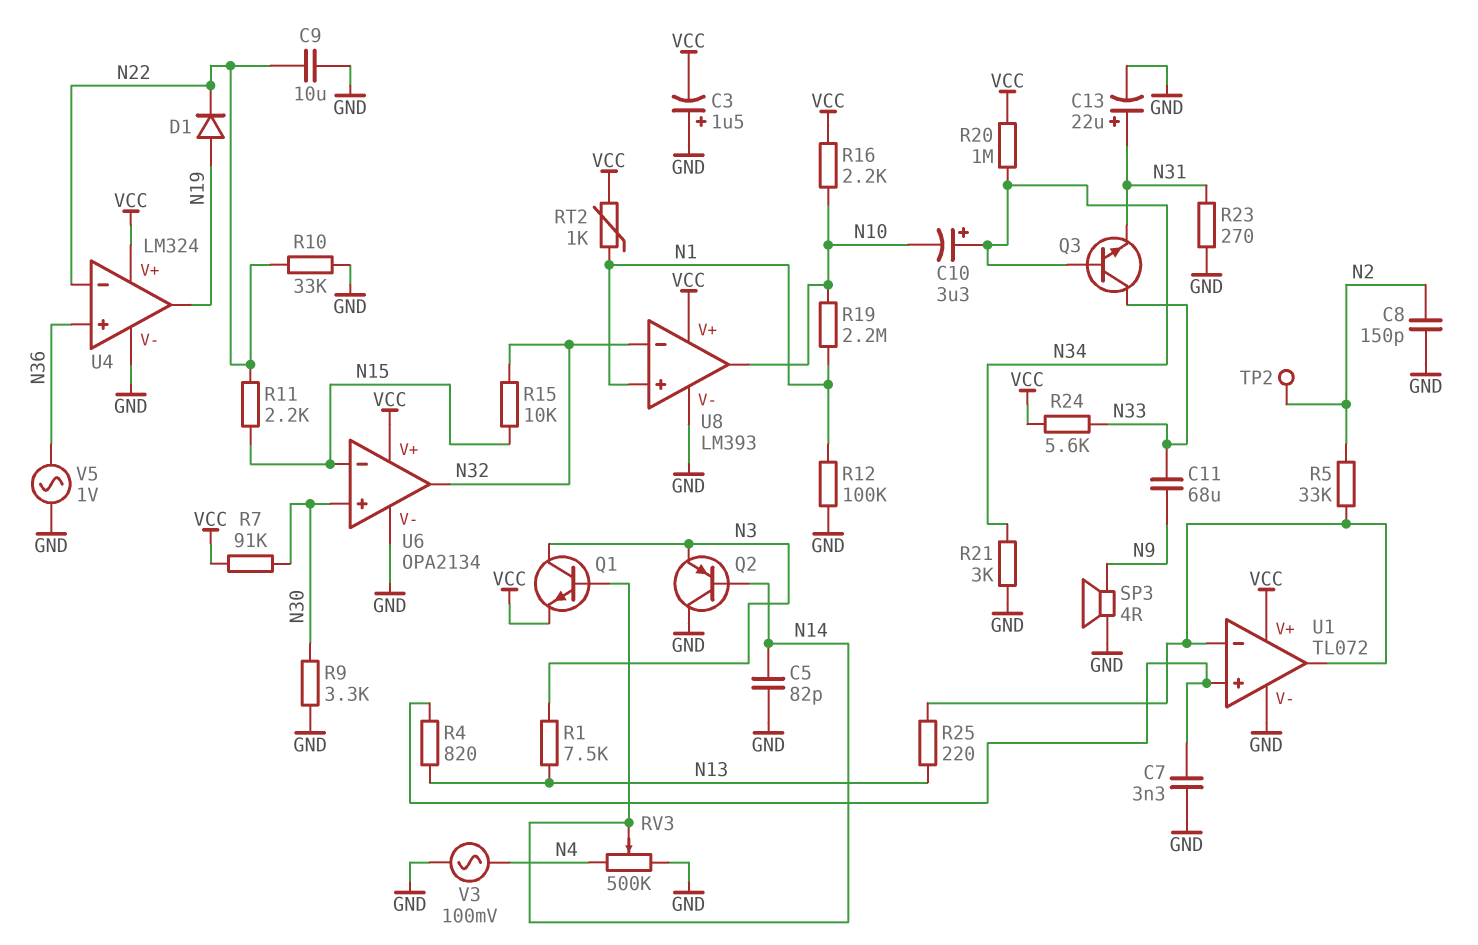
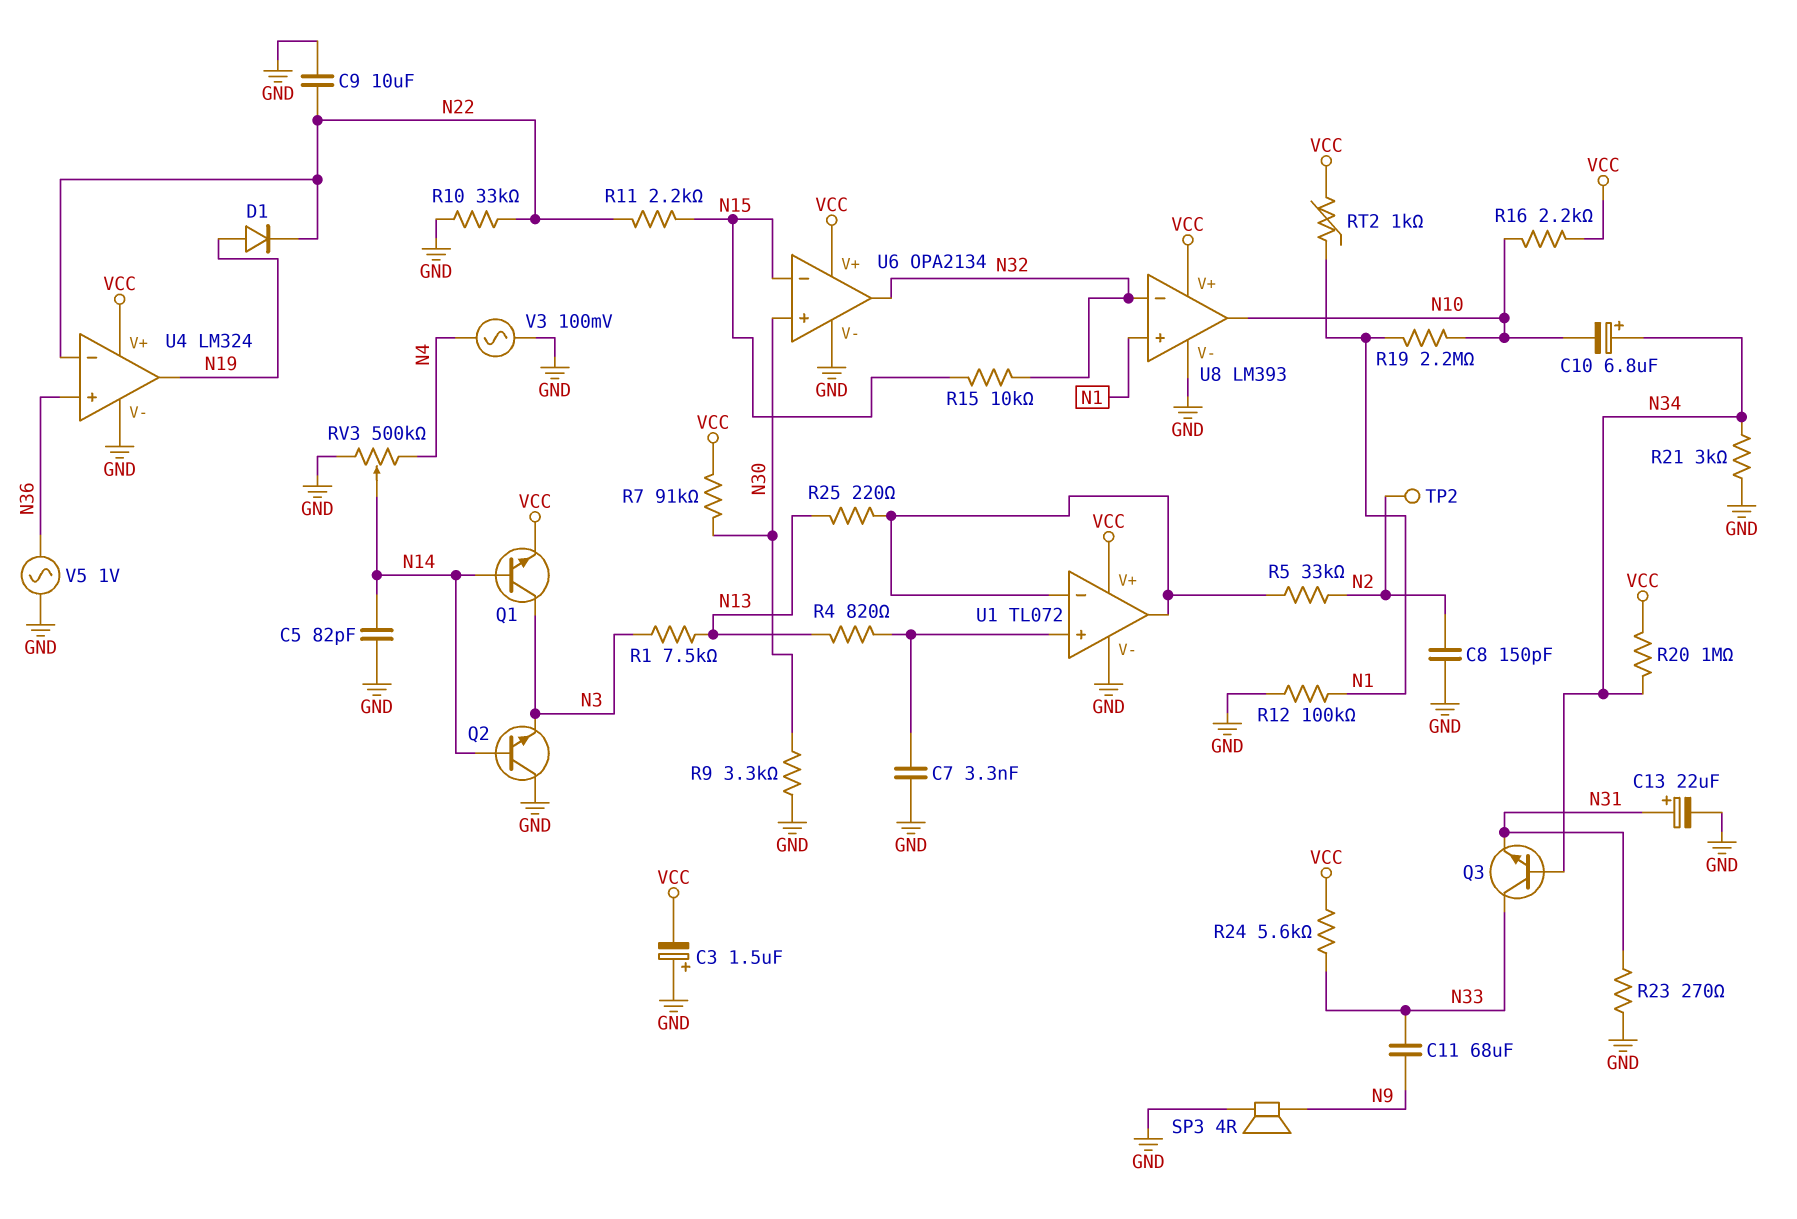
C10: 3.3uF (plus N34, minus N10) -> 6.8uF (plus N34, minus N10)
Q2: PNP (B N14, C GND, E N3) -> NPN (B N14, C GND, E N3)

